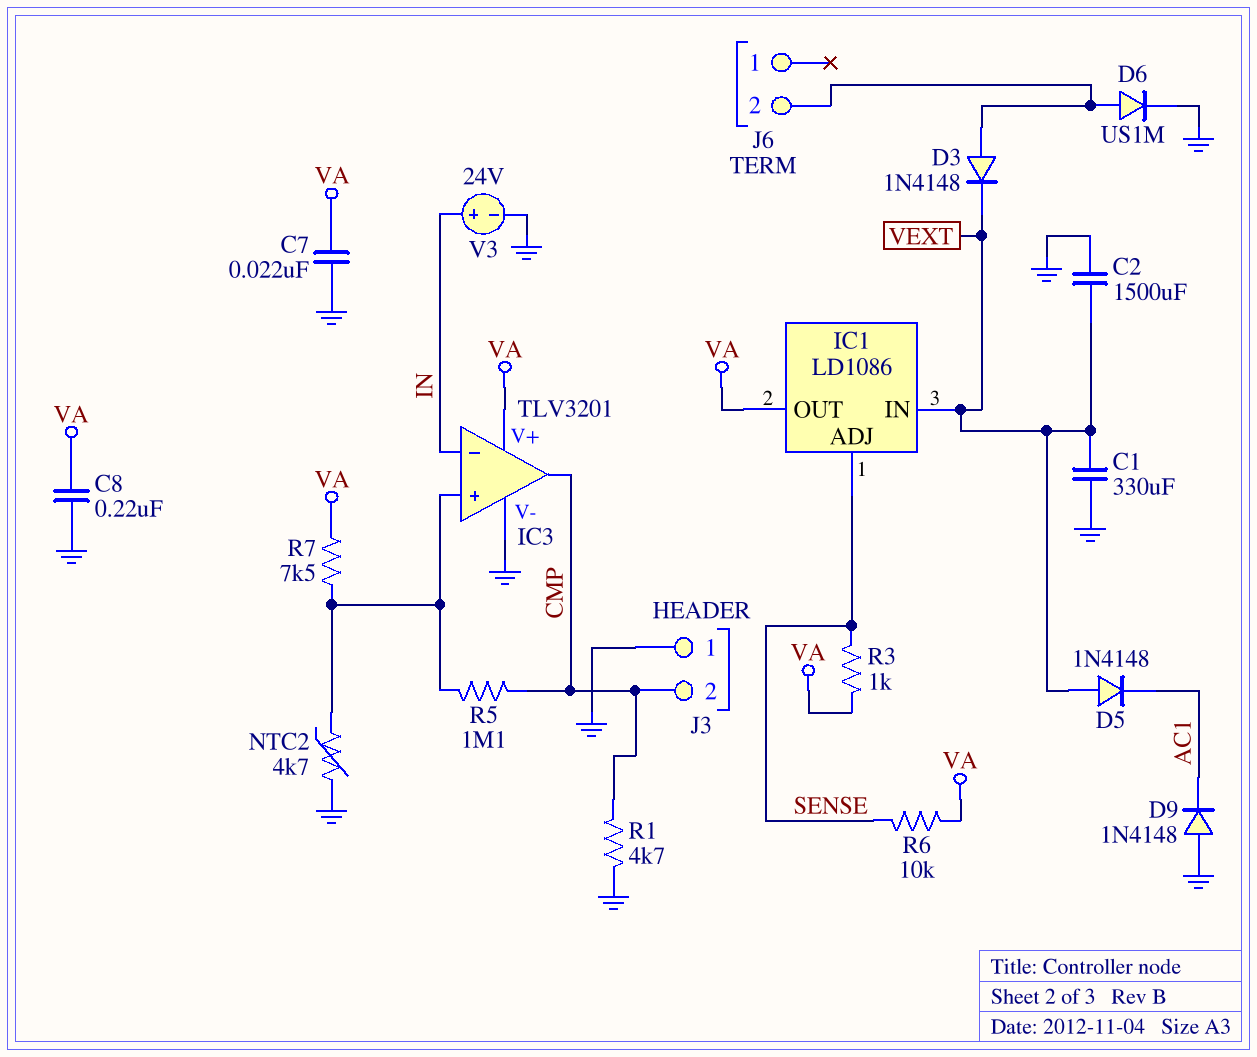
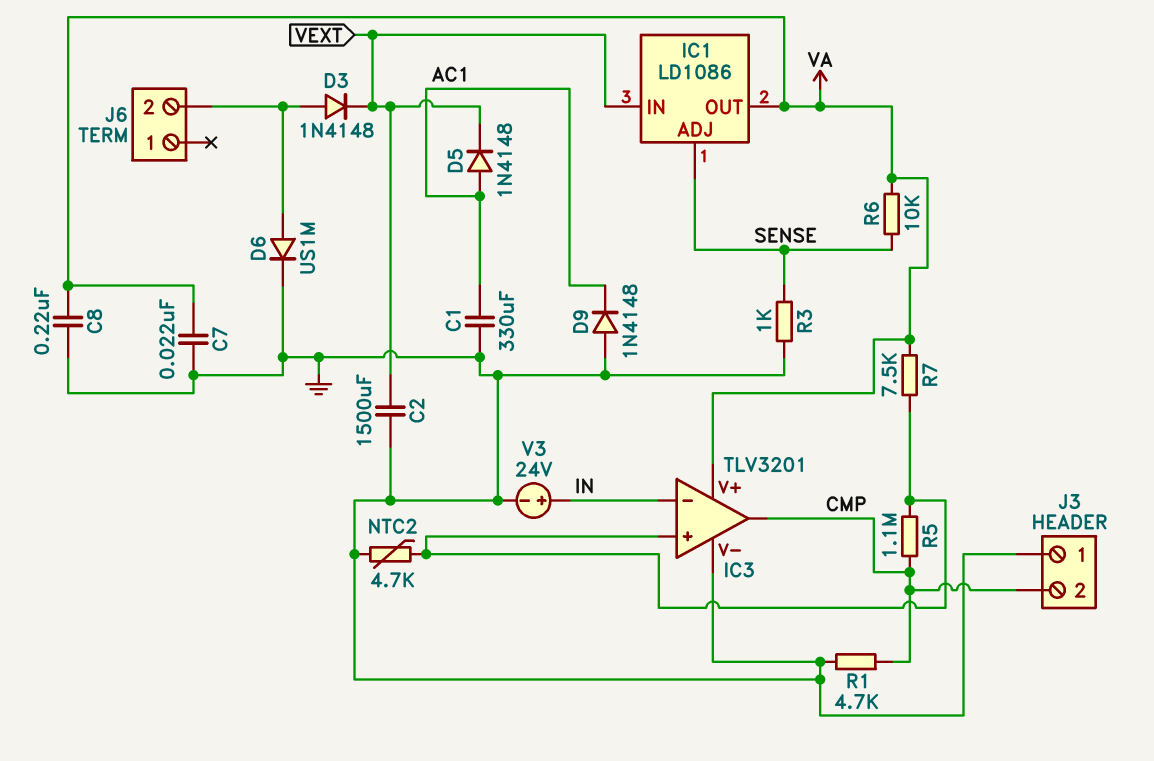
C1: 330uF (GND, VEXT) -> 330uF (AC1, GND)
D5: diode 1N4148 (A VEXT, K AC1) -> diode 1N4148 (A AC1, K VEXT)
R3: 1k (SENSE, VA) -> 1k (GND, SENSE)

